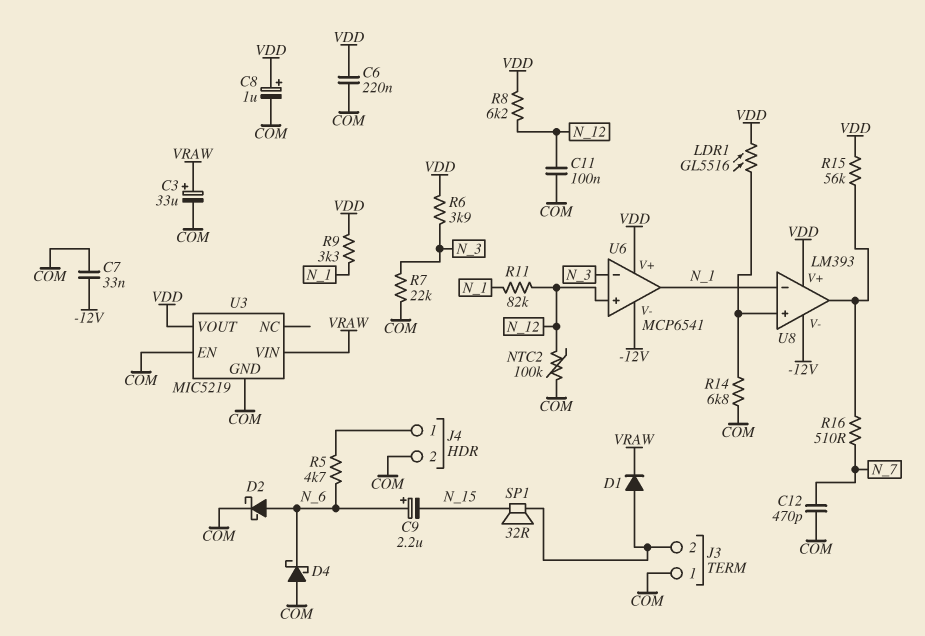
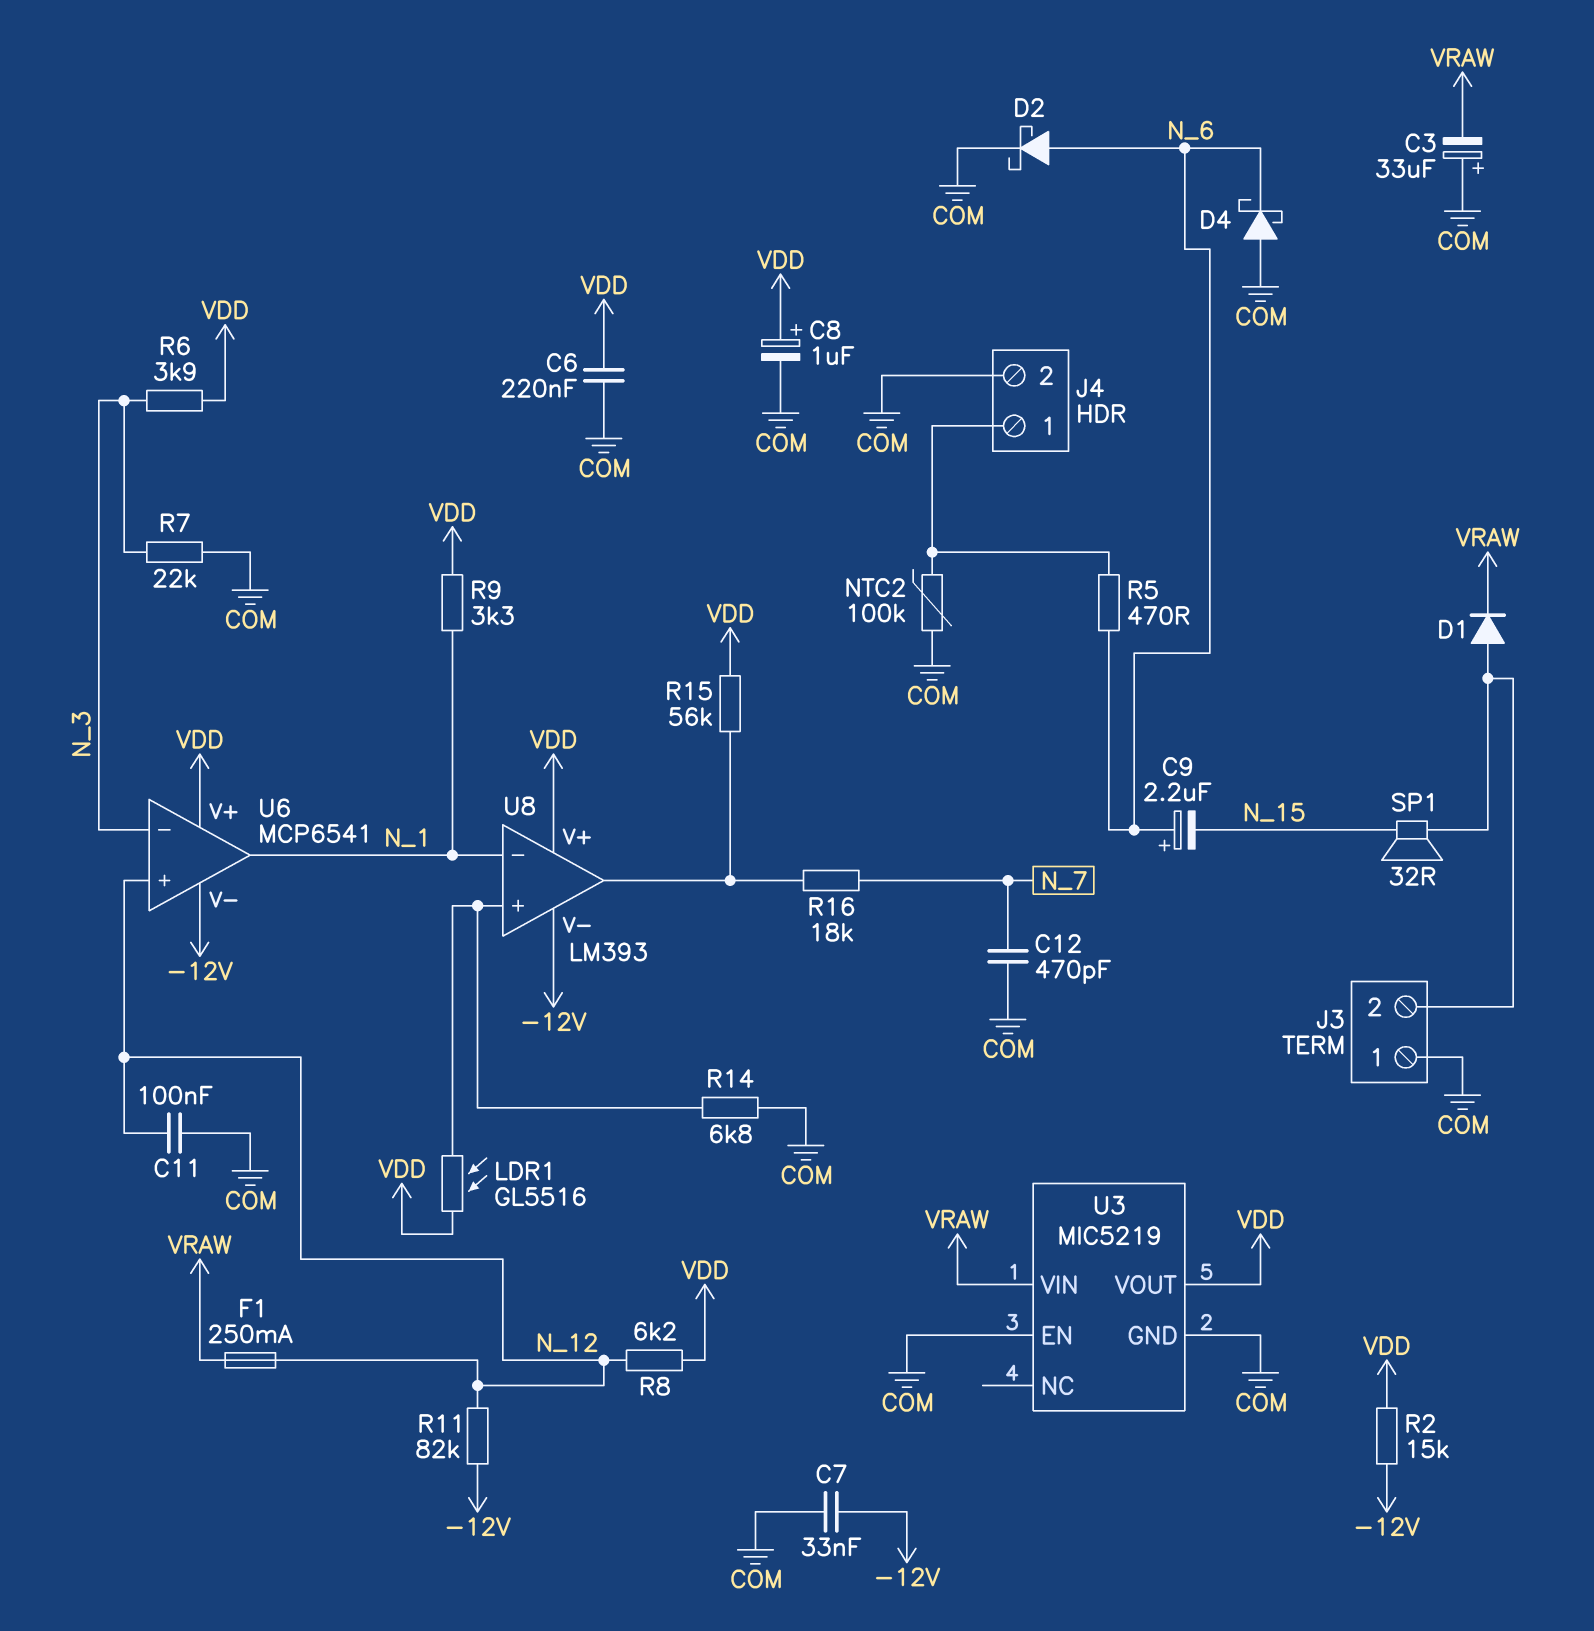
C3: 33uF (plus VRAW, minus COM) -> 33uF (plus COM, minus VRAW)
F1: none -> 250mA (N_12, VRAW)
NTC2: 100k (COM, N_12) -> 100k (COM, J4/1)
R2: none -> 15k (-12V, VDD)
R5: 4.7k (J4/1, N_6) -> 470 (J4/1, N_6)
R11: 82k (N_1, N_12) -> 82k (-12V, N_12)
R16: 510 (N_7, U8/out) -> 18k (N_7, U8/out)

